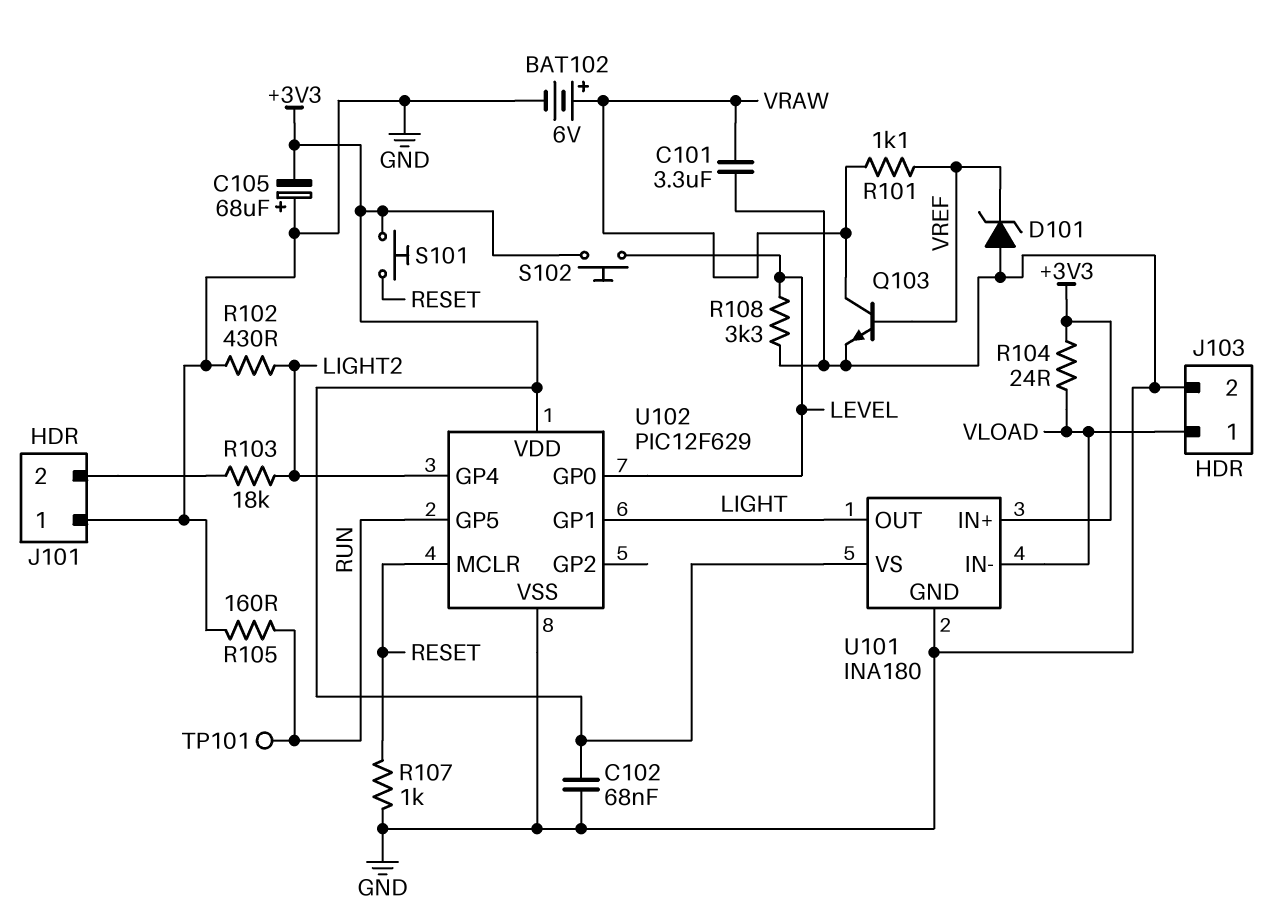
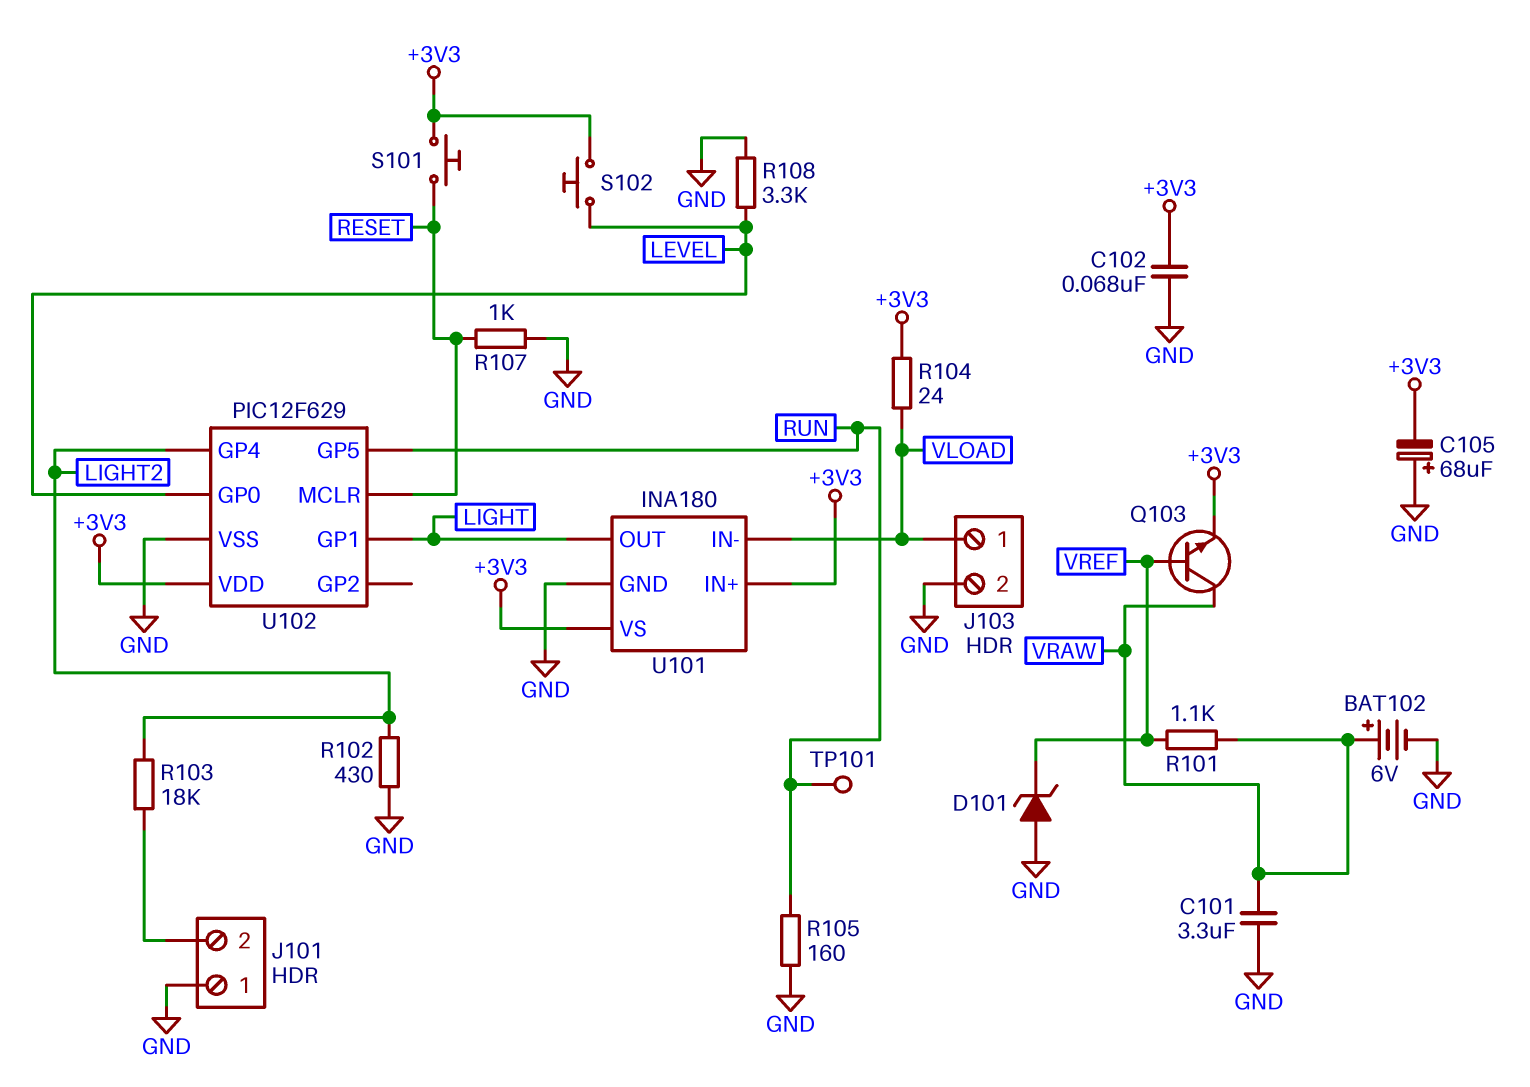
Q103: NPN (B VREF, C VRAW, E GND) -> NPN (B VREF, C VRAW, E +3V3)

